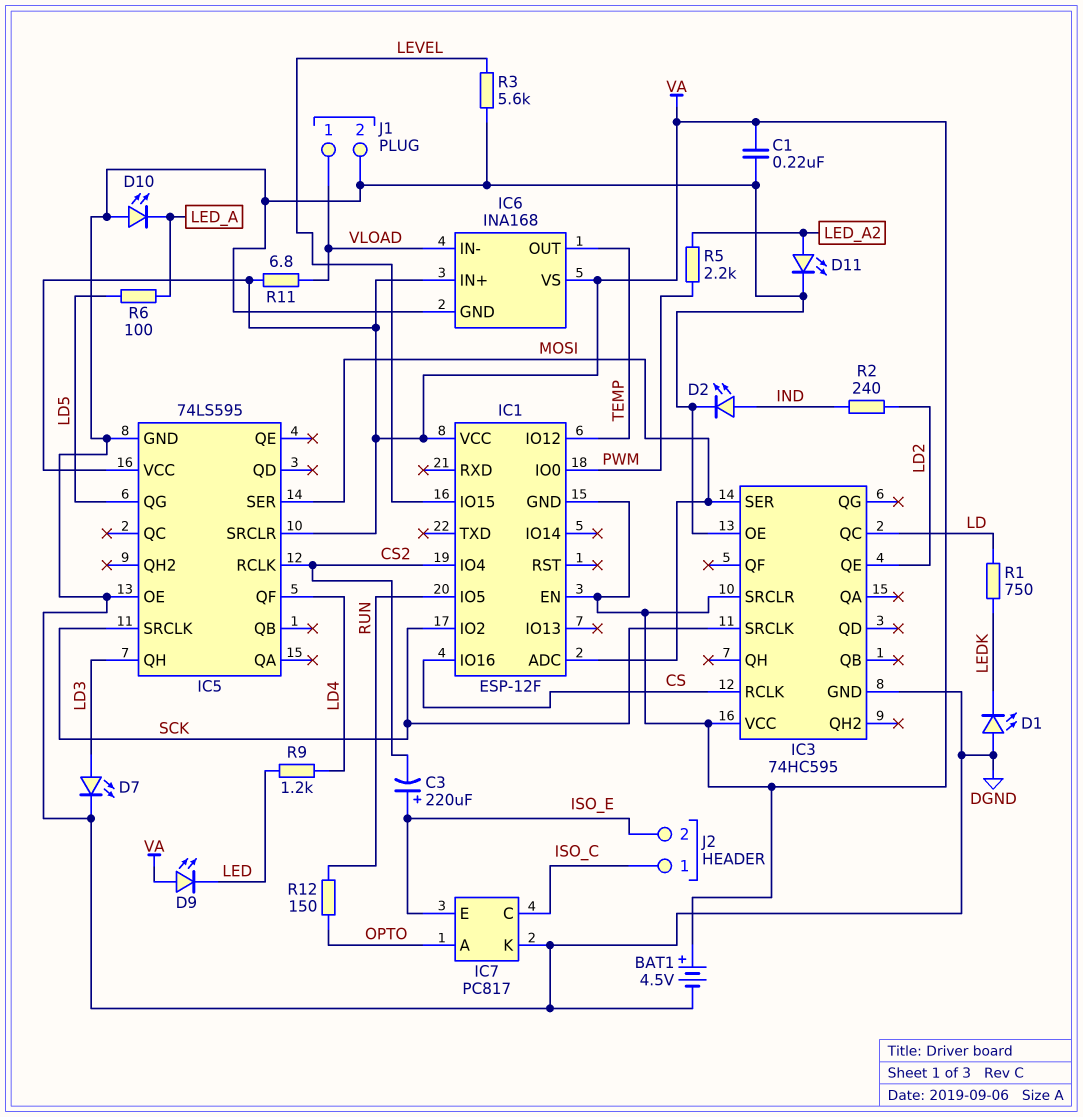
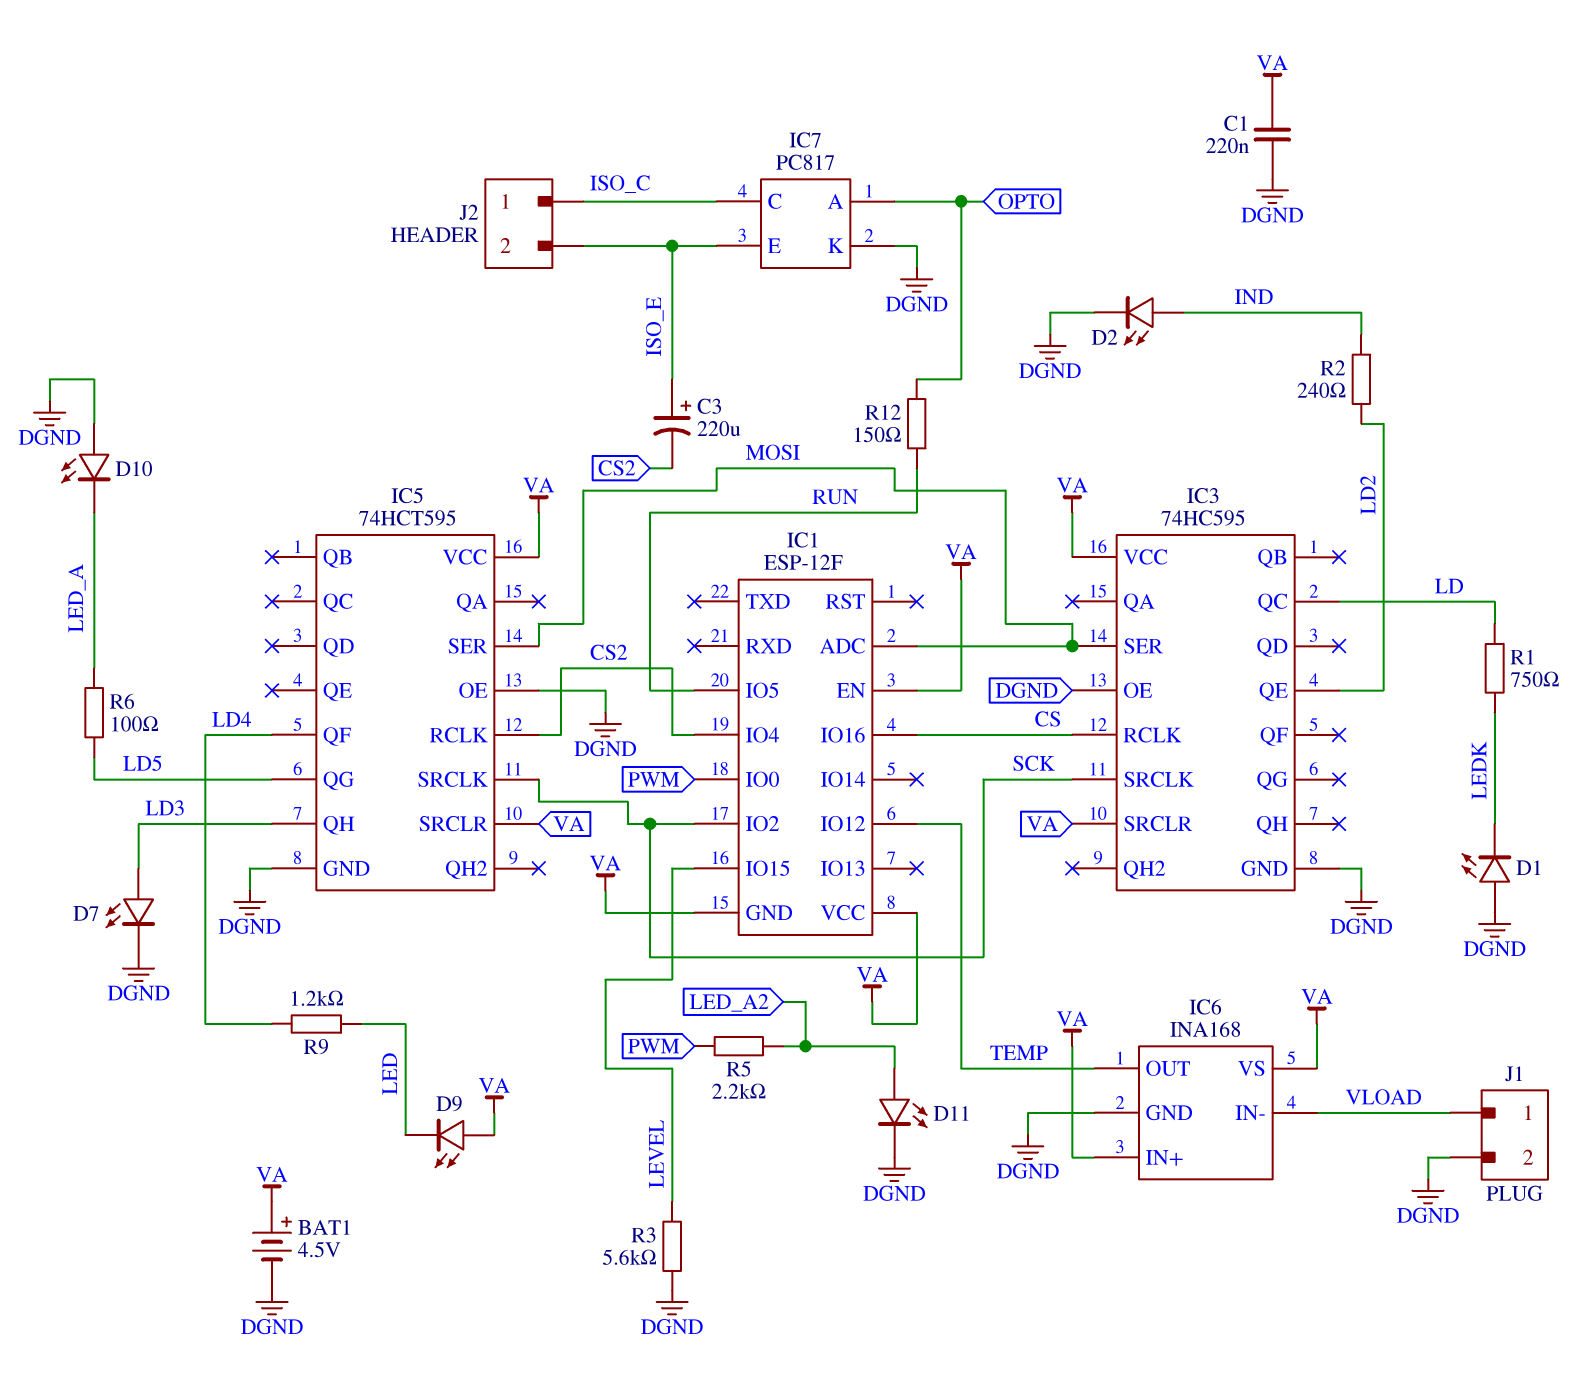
IC5: 74LS595 -> 74HCT595
R11: 6.8 (VA, VLOAD) -> none

